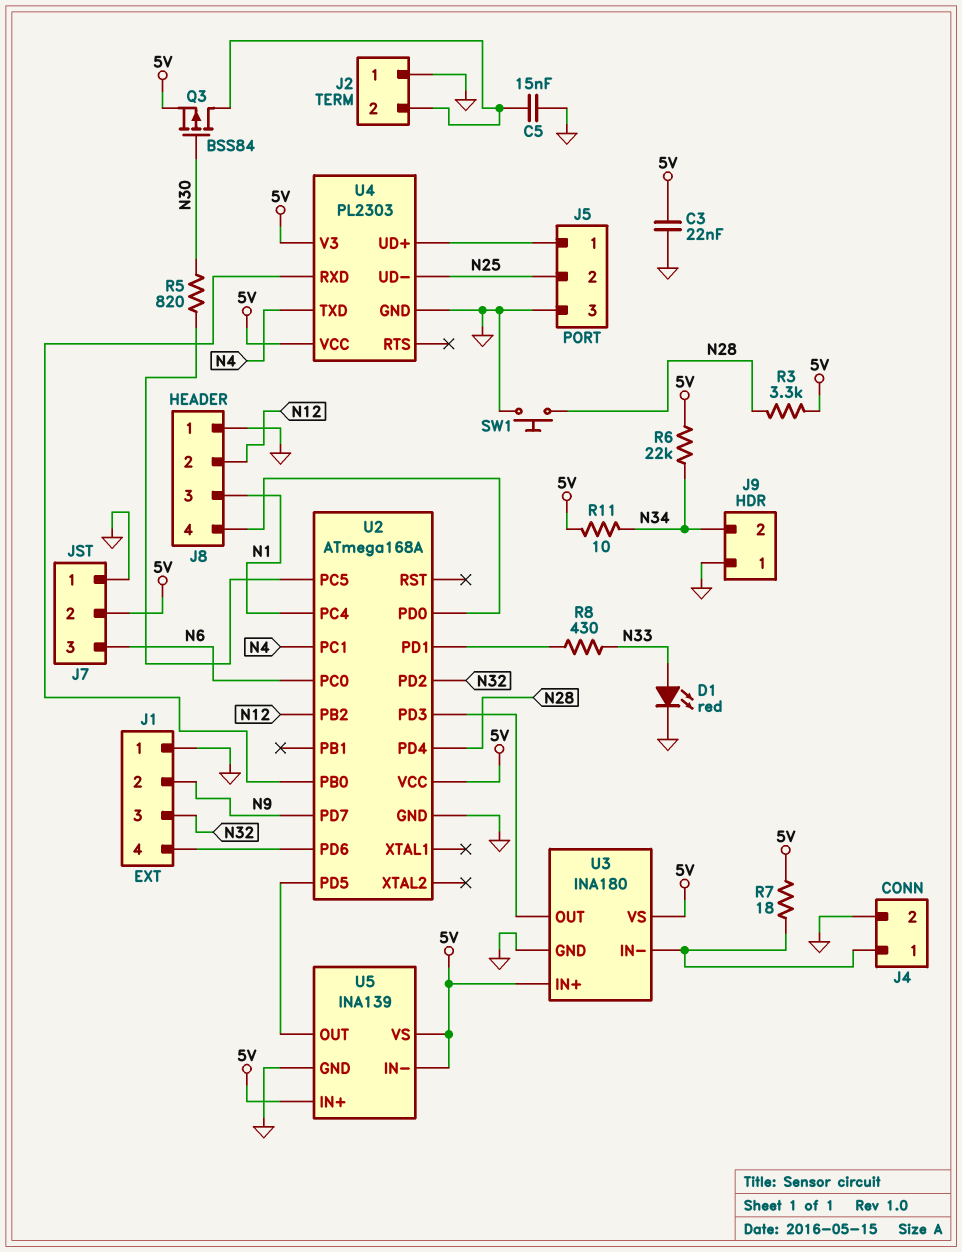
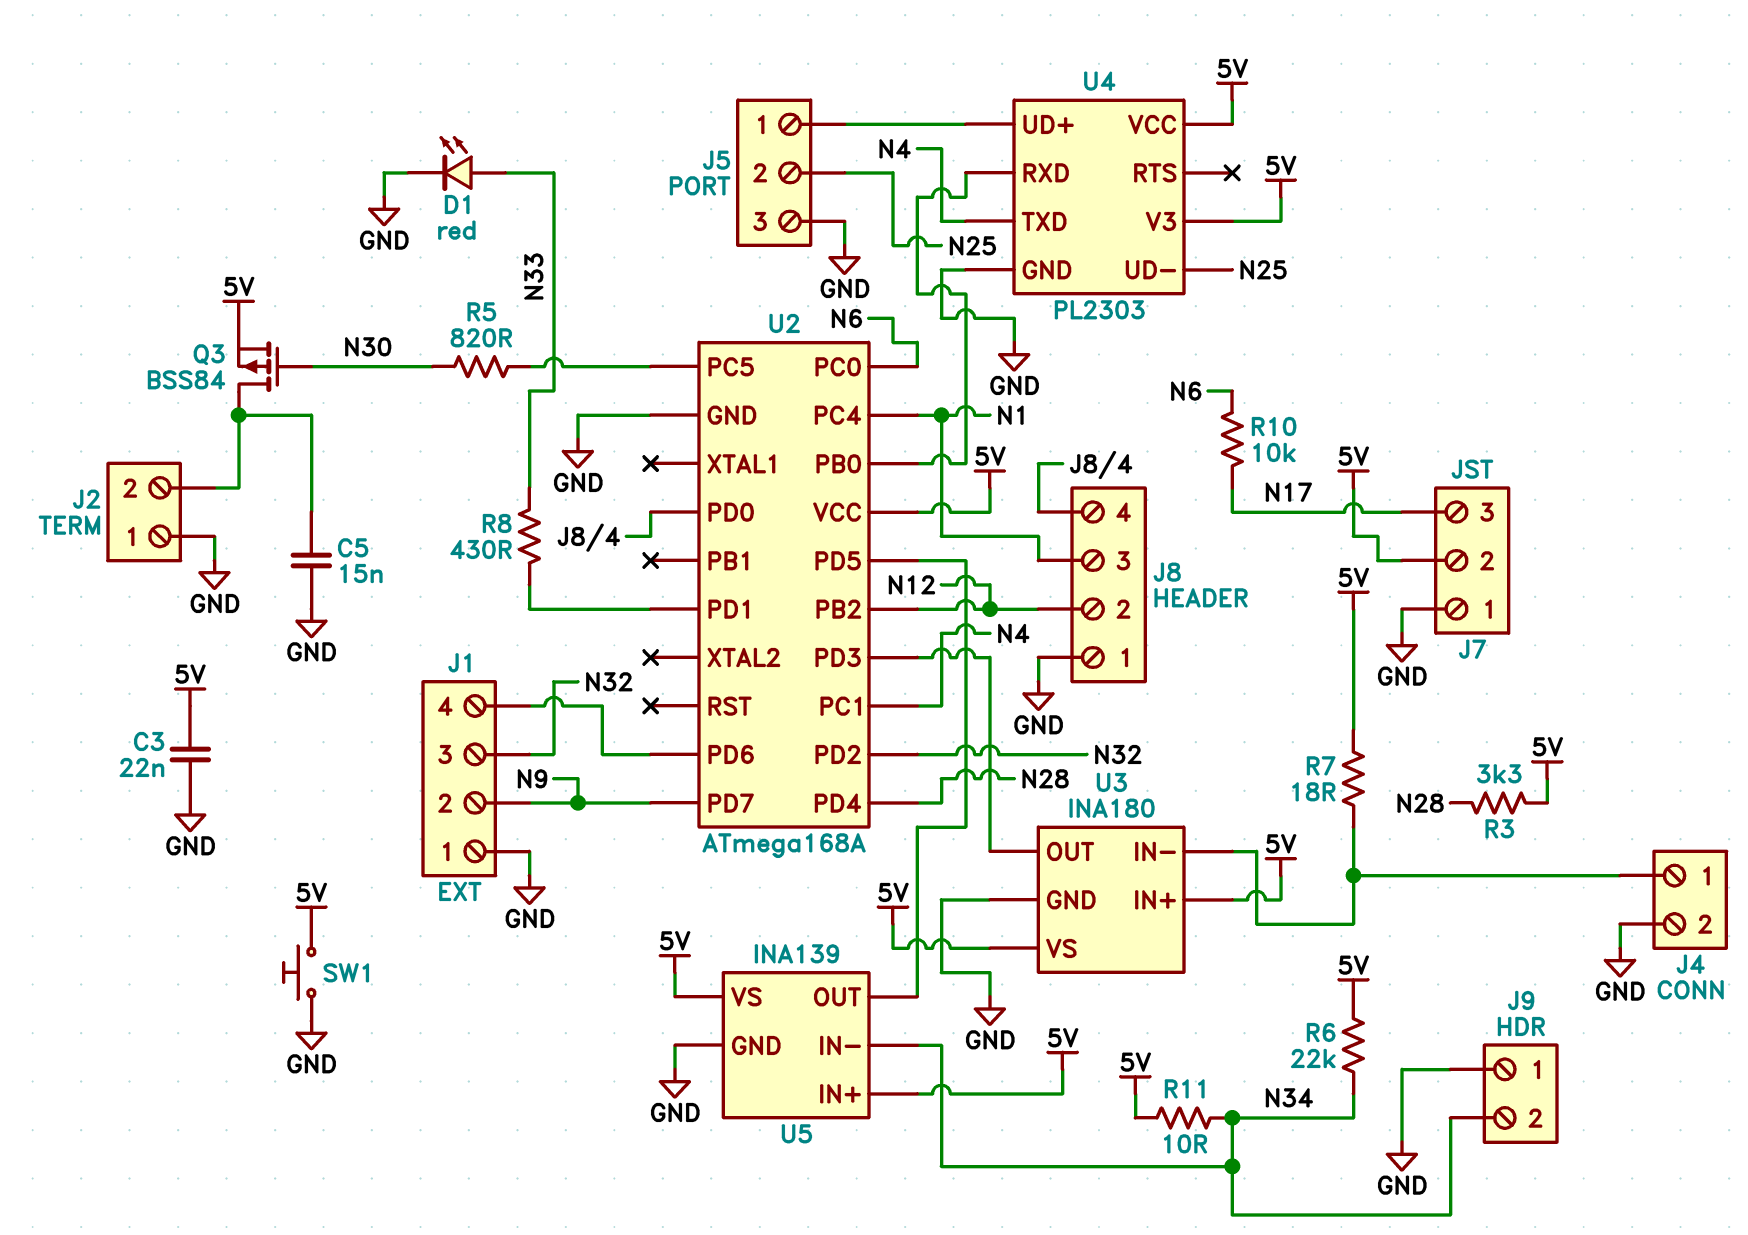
J7 pin 3: N6 -> N17
R10: none -> 10k (N6, N17)
SW1: button (GND, N28) -> button (5V, GND)
U5 pin IN-: 5V -> N34

